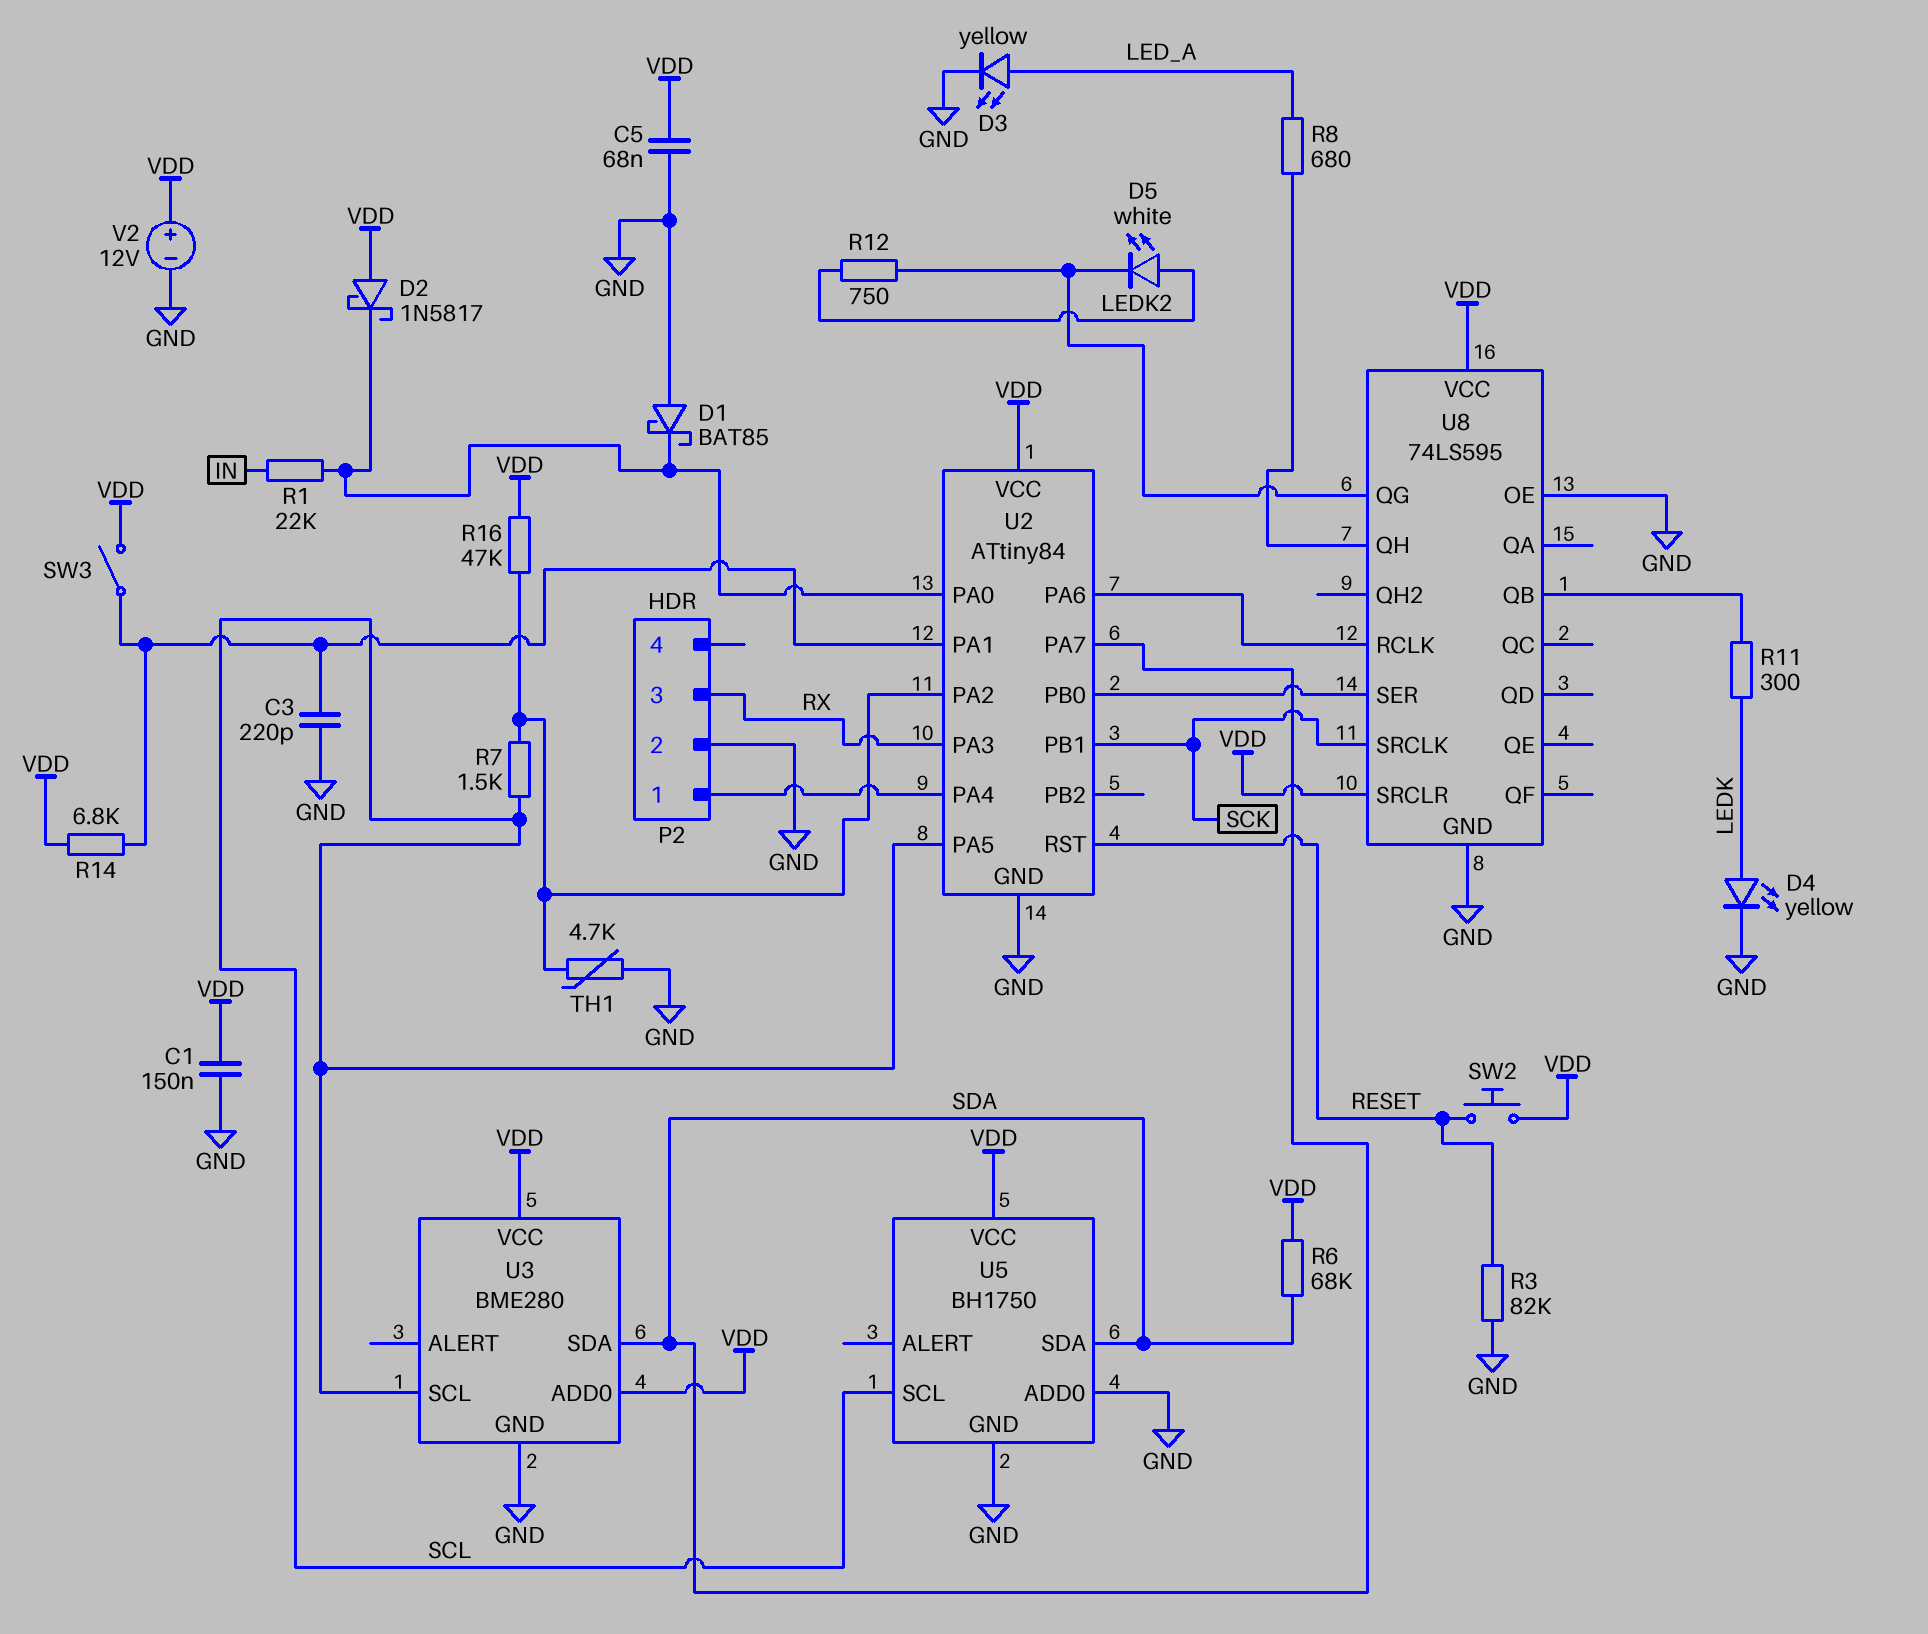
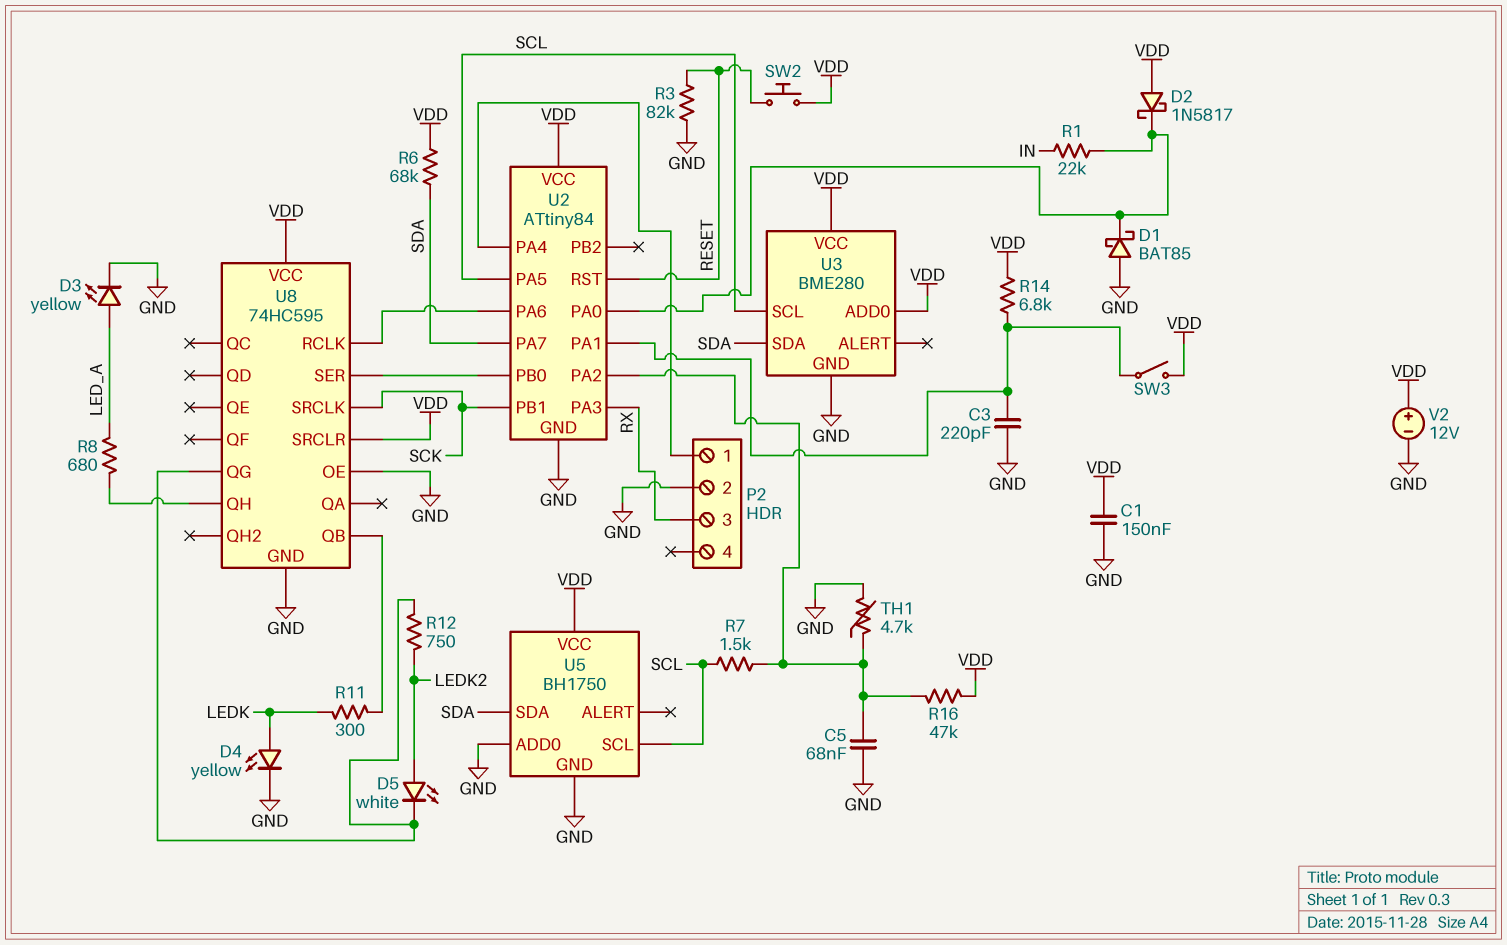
C5: 68nF (GND, VDD) -> 68nF (GND, U2/PA2)
U8: 74LS595 -> 74HC595

